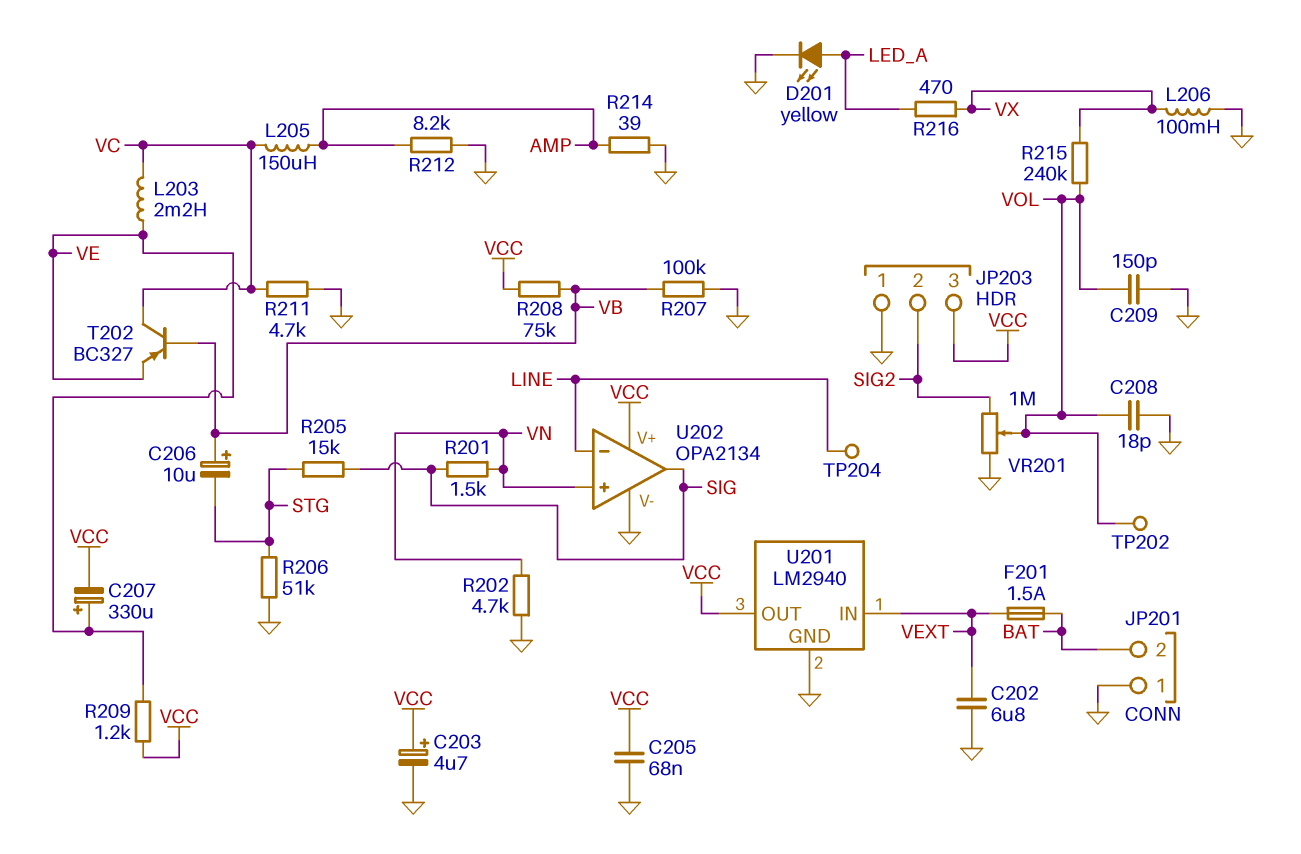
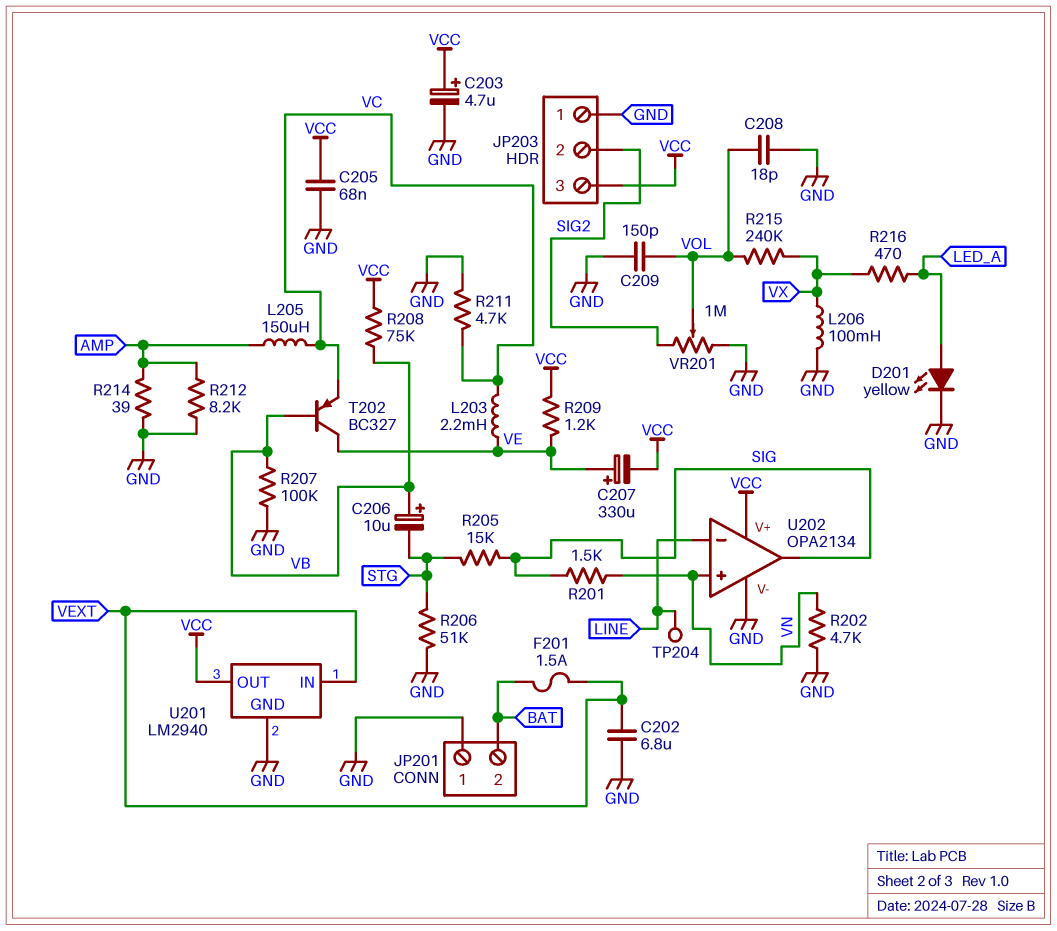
T202: PNP BC327 (B VB, C VC, E VE) -> PNP BC327 (B VB, C VE, E VC)
TP202: test point (VOL) -> none

